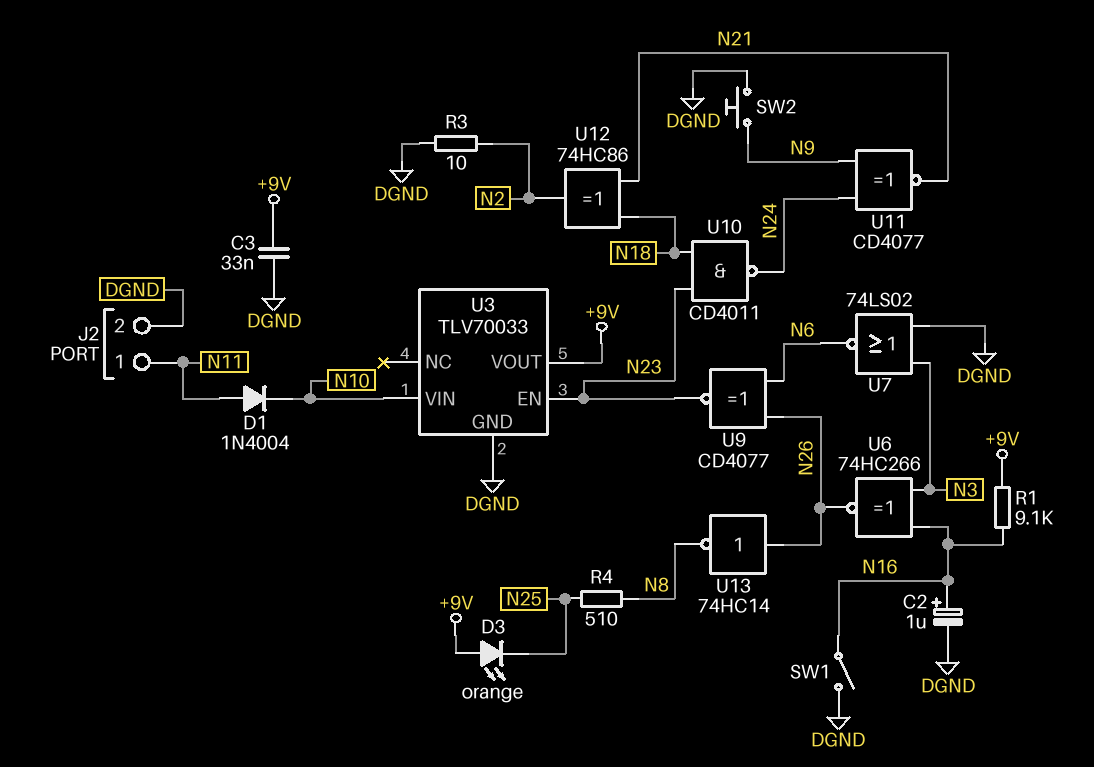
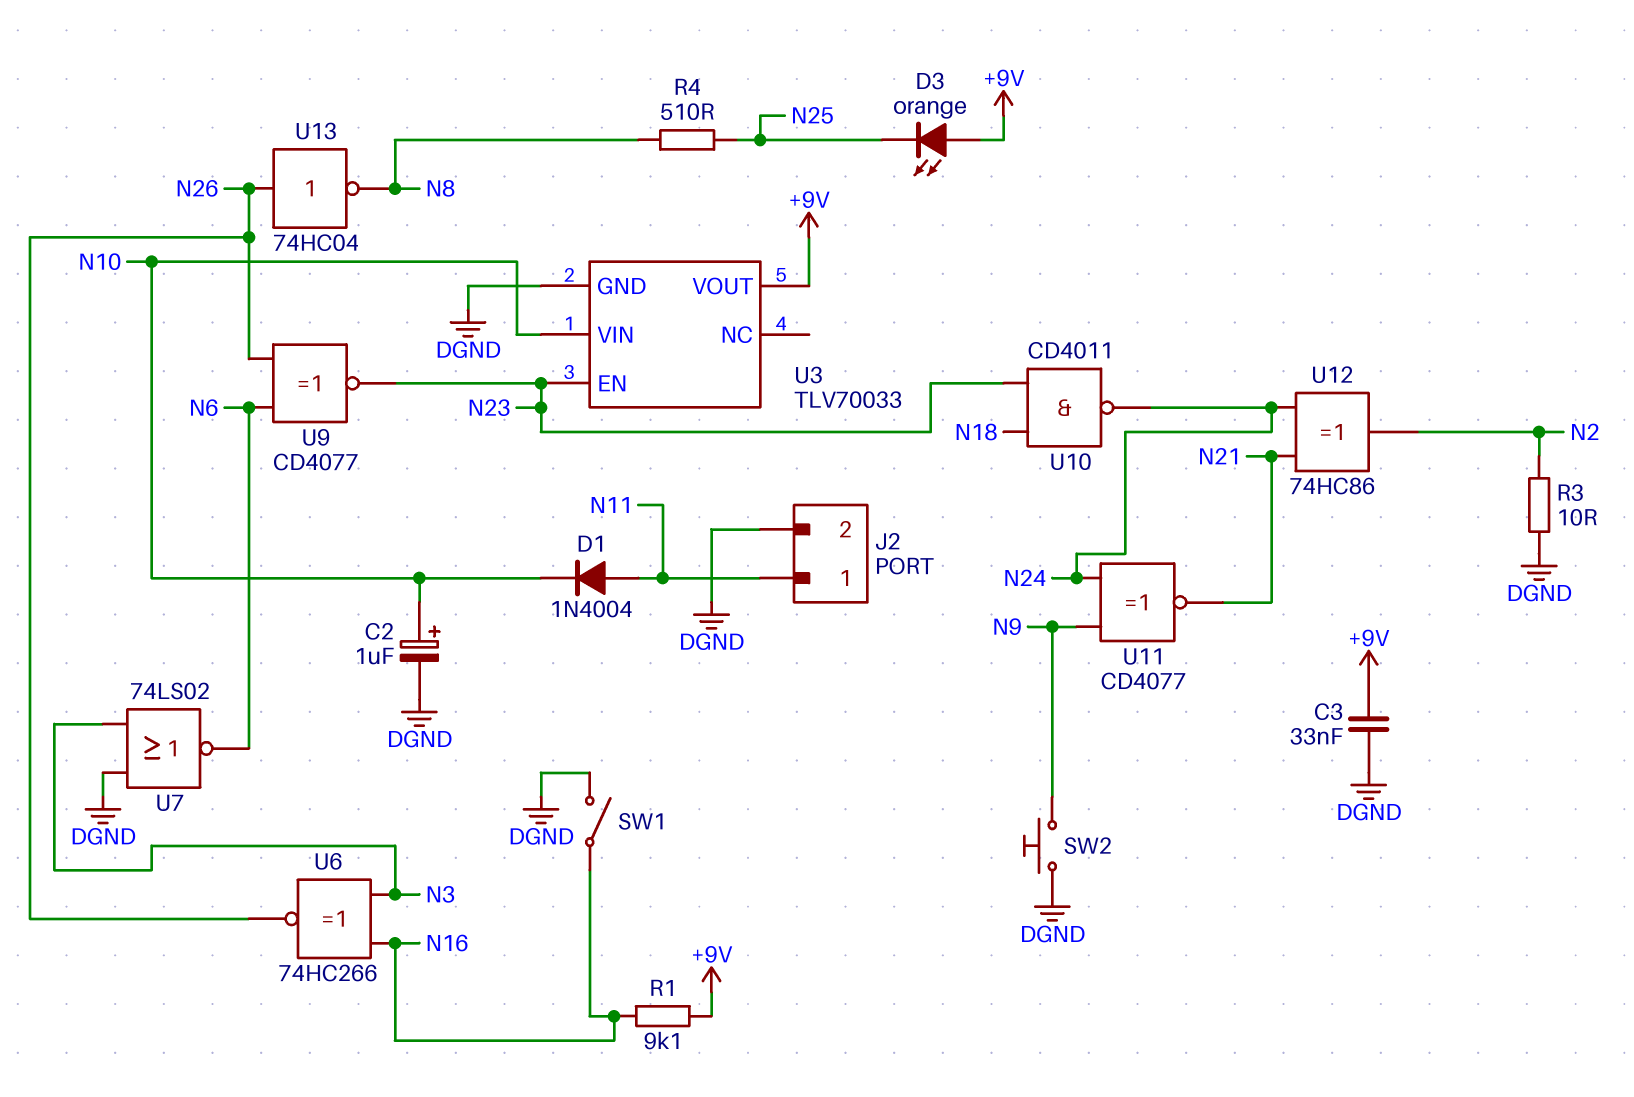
C2: 1uF (plus N16, minus DGND) -> 1uF (plus N10, minus DGND)
U12: XOR 74HC86 (in N18, in N21, out N2) -> XOR 74HC86 (in N21, in N24, out N2)
U13: NOT 74HC14 (in N26, out N8) -> NOT 74HC04 (in N26, out N8)

